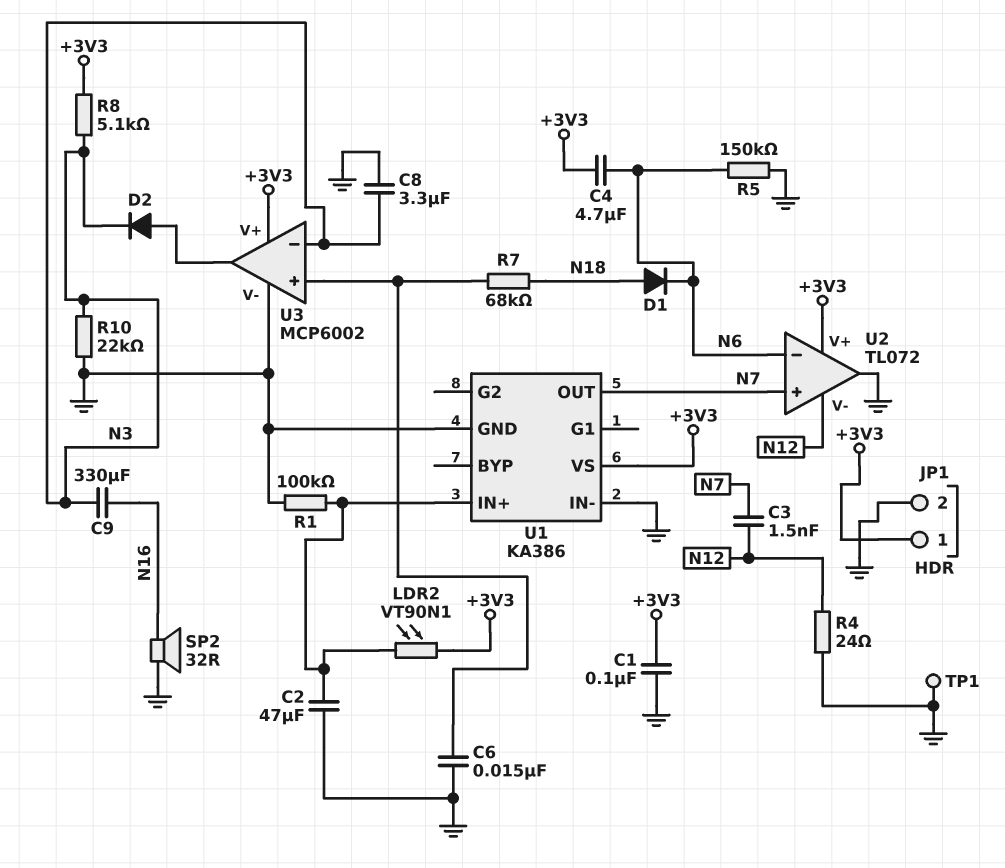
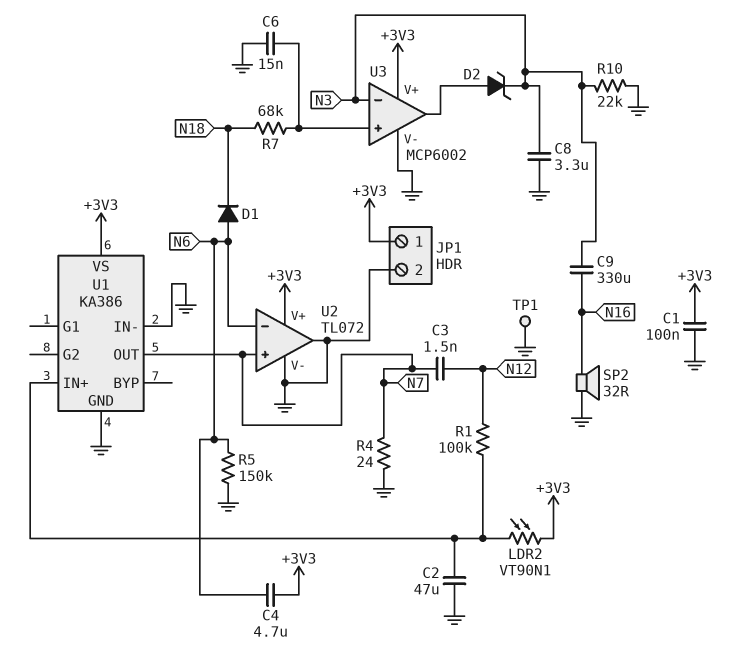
D1: diode (A N18, K N6) -> diode (A N6, K N18)
D2: diode (A U3/out, K N3) -> zener (A U3/out, K N3)
R1: 100k (GND, U1/IN+) -> 100k (N12, U1/IN+)
R4: 24 (GND, N12) -> 24 (GND, N7)
R8: 5.1k (+3V3, N3) -> none
U2 pin V-: N12 -> GND

